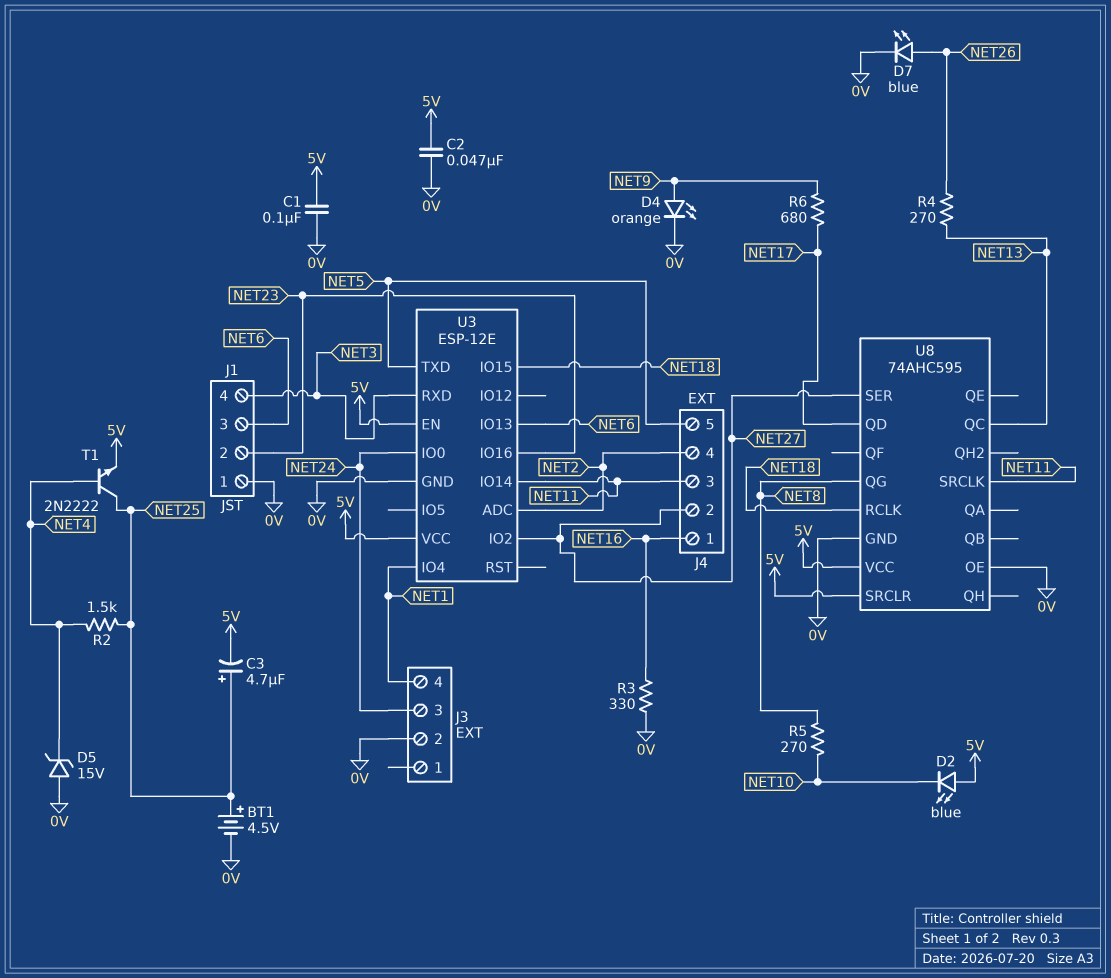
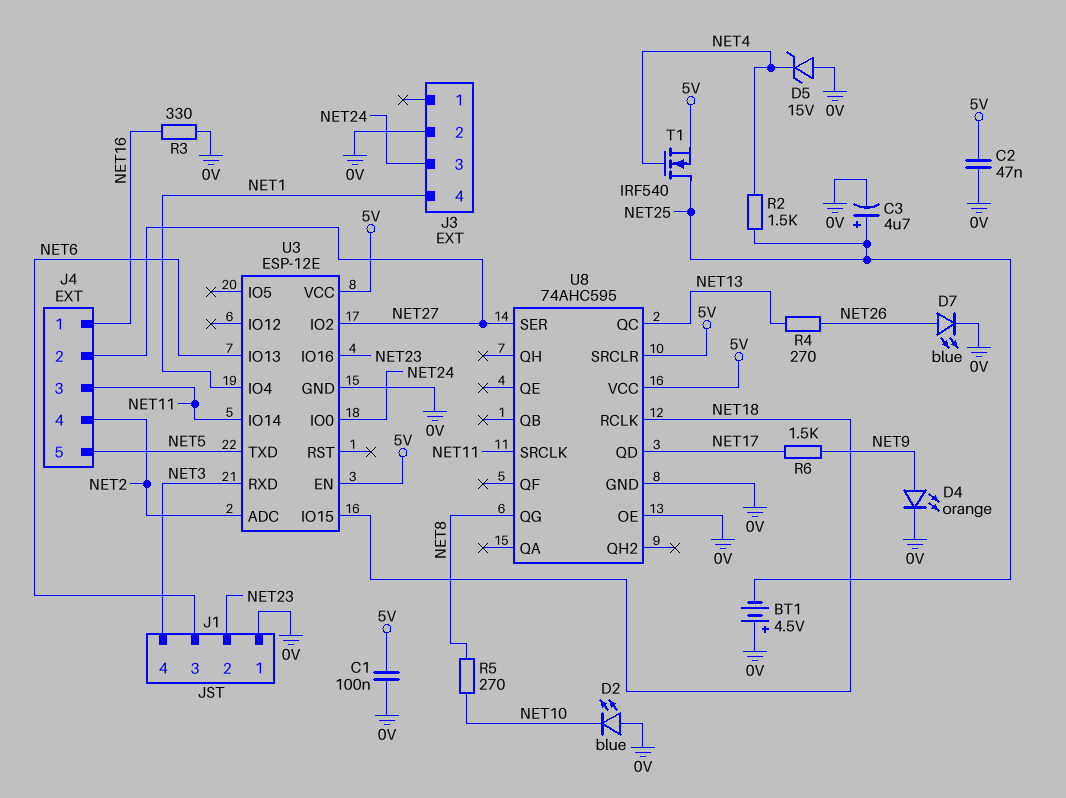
BT1: 4.5V (plus NET25, minus 0V) -> 4.5V (plus 0V, minus NET25)
C3: 4.7uF (plus NET25, minus 5V) -> 4.7uF (plus NET25, minus 0V)
D2: LED blue (A 5V, K NET10) -> LED blue (A 0V, K NET10)
R6: 680 (NET9, NET17) -> 1.5k (NET9, NET17)
T1: NPN 2N2222 (B NET4, C NET25, E 5V) -> NMOS IRF540 (G NET4, D NET25, S 5V)

